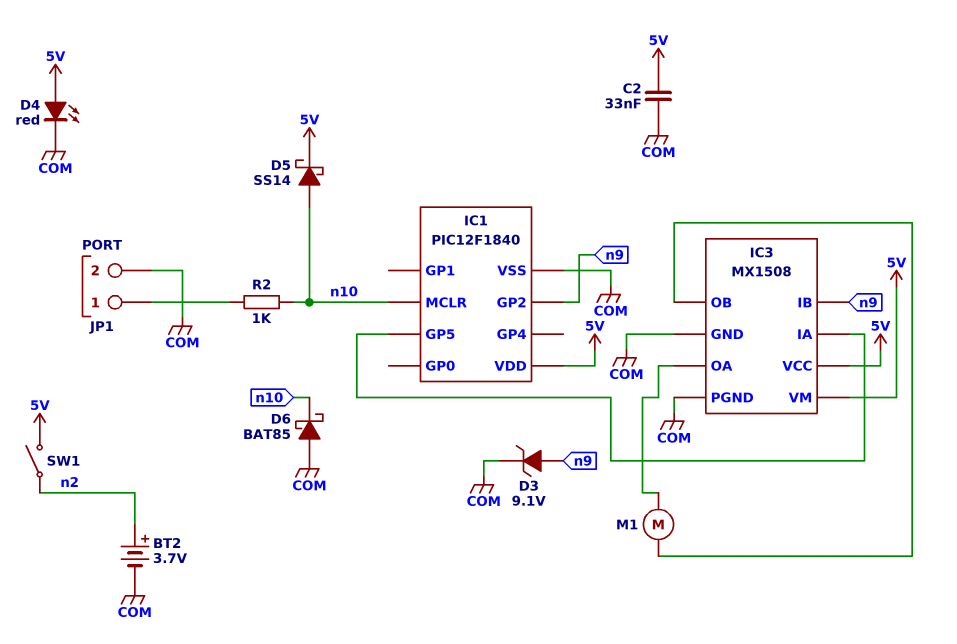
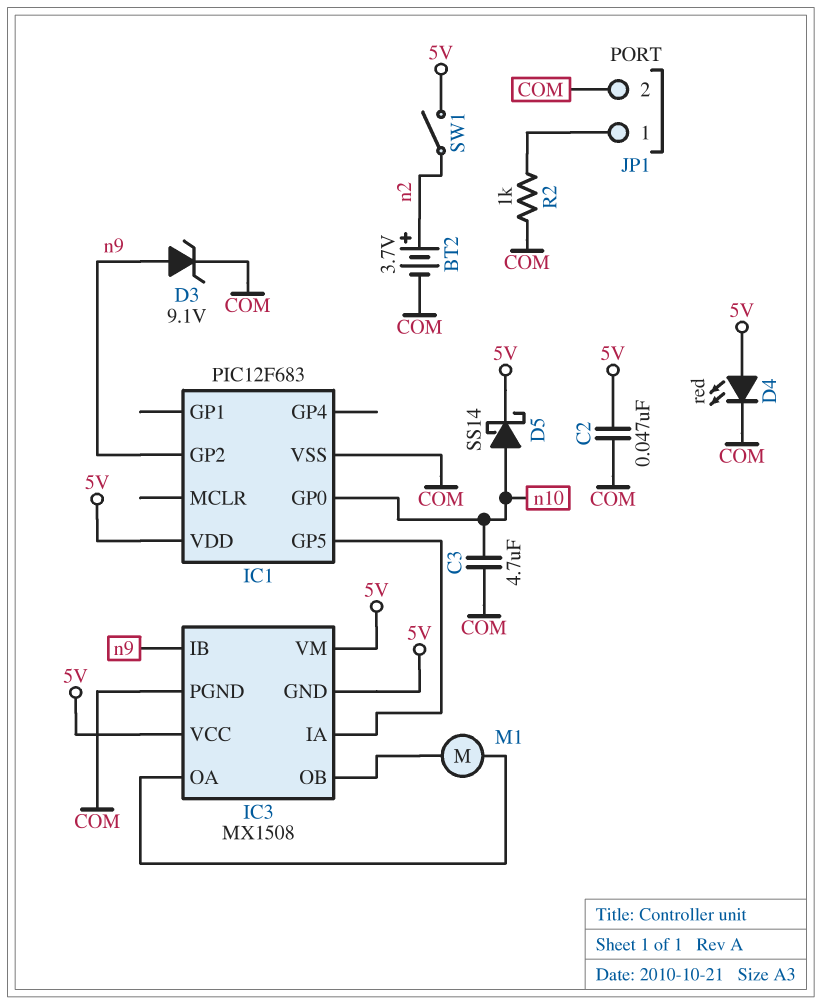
C2: 33nF (5V, COM) -> 47nF (5V, COM)
C3: none -> 4.7uF (COM, n10)
D6: schottky BAT85 (A COM, K n10) -> none
IC1: PIC12F1840 -> PIC12F683
IC1 pin GP0: none -> n10
IC1 pin MCLR: n10 -> none
IC3 pin GND: COM -> 5V
R2: 1k (JP1/1, n10) -> 1k (COM, JP1/1)

